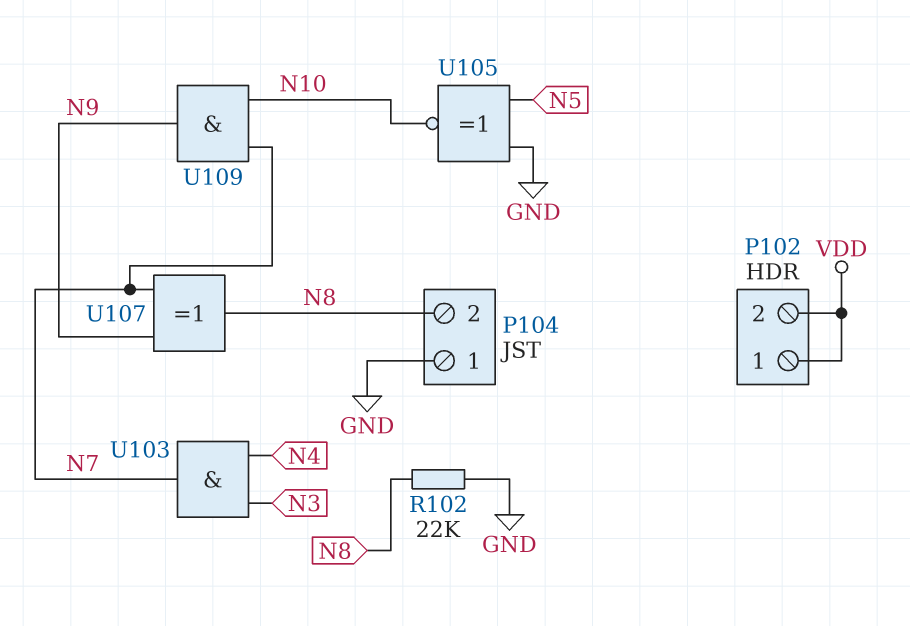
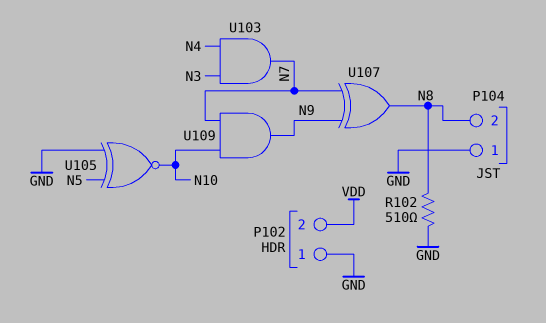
P102 pin 1: VDD -> GND
R102: 22k (GND, N8) -> 510 (GND, N8)

